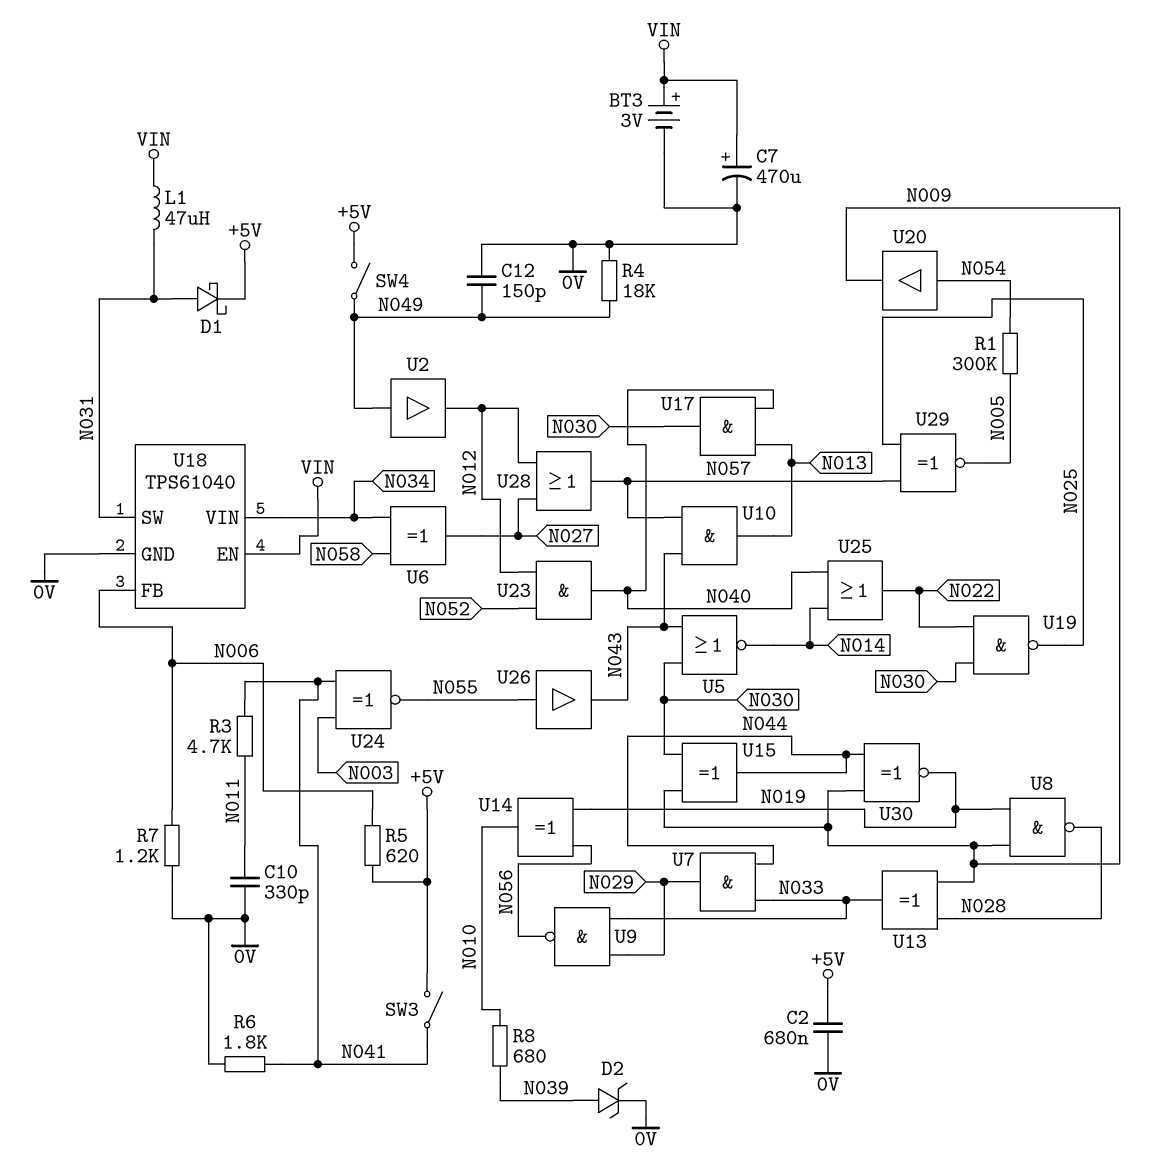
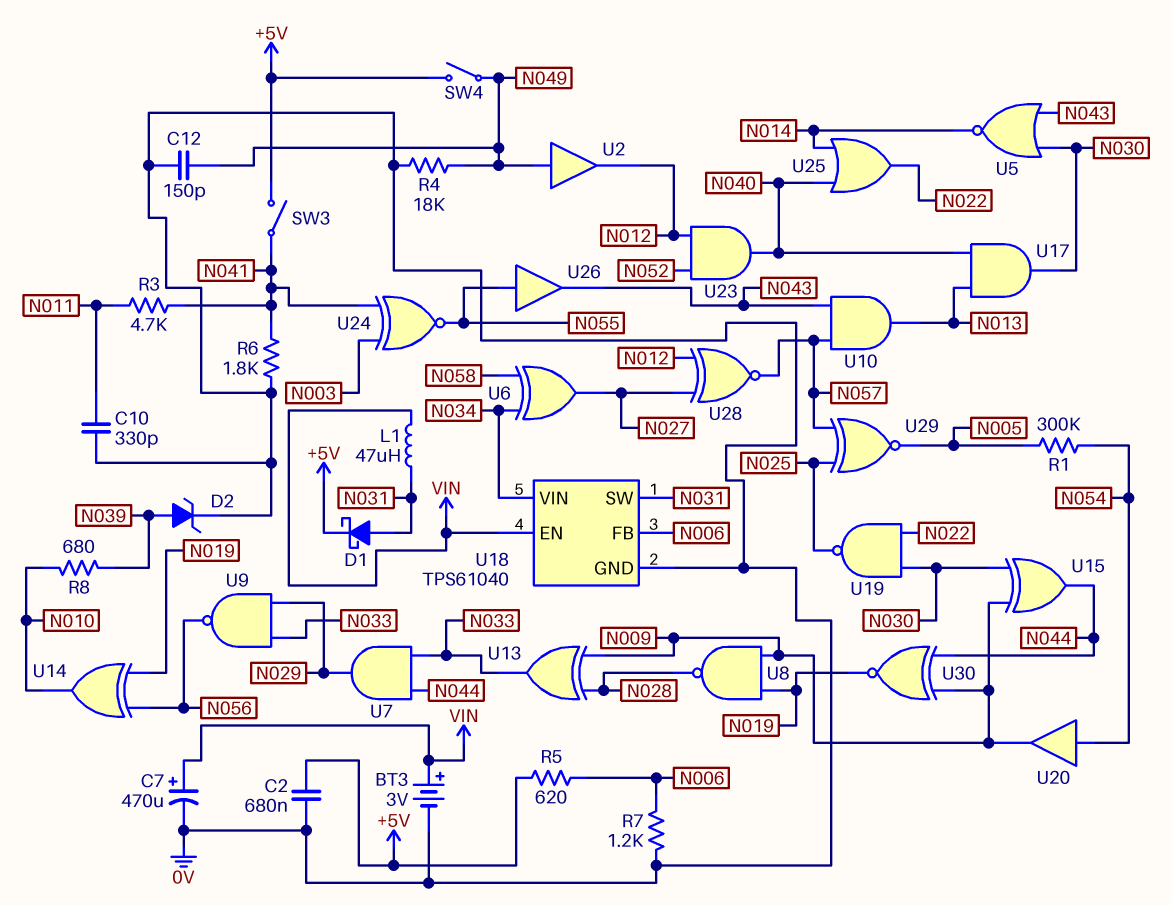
U28: OR (in N012, in N027, out N057) -> XNOR (in N012, in N027, out N057)

